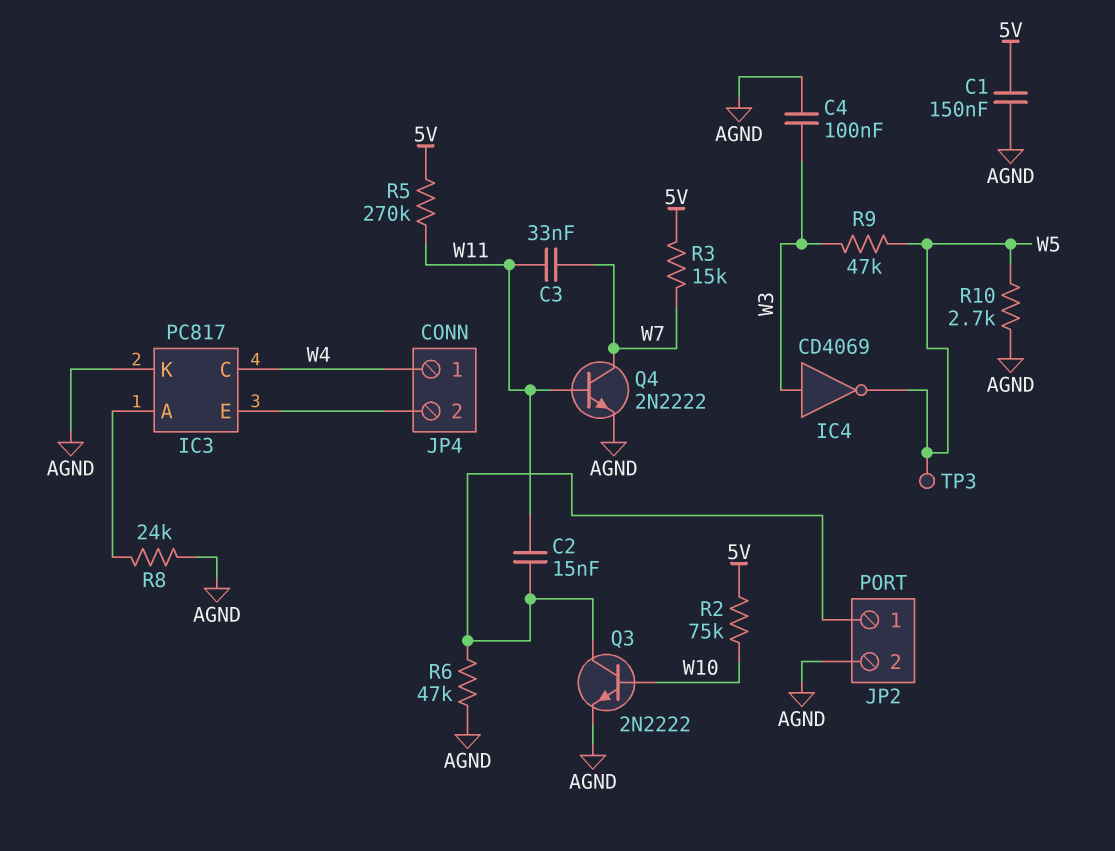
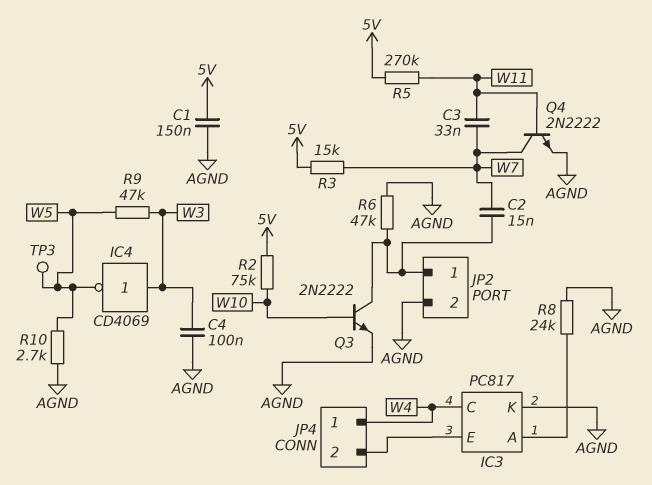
C2: 15nF (JP2/1, W11) -> 15nF (JP2/1, W7)

